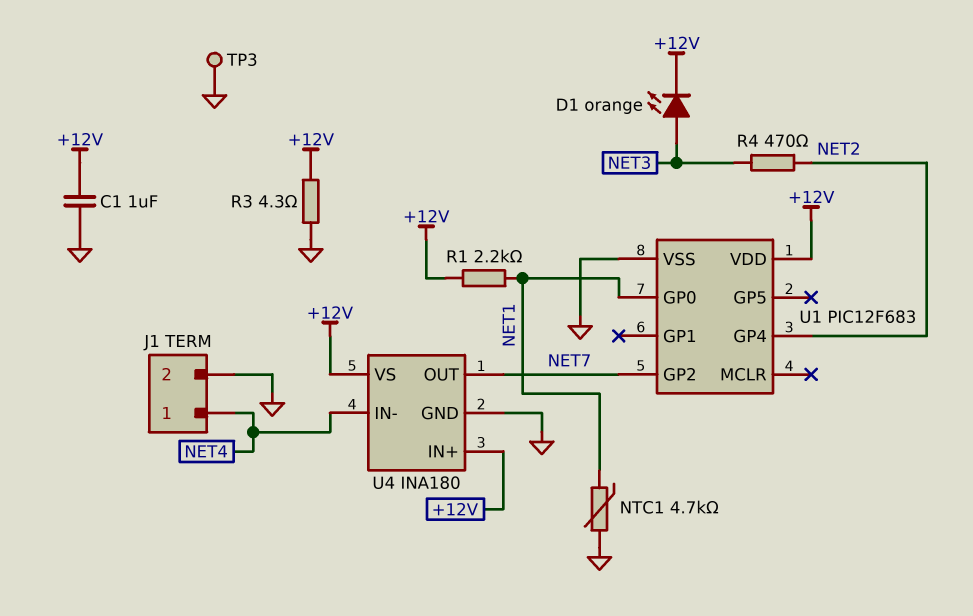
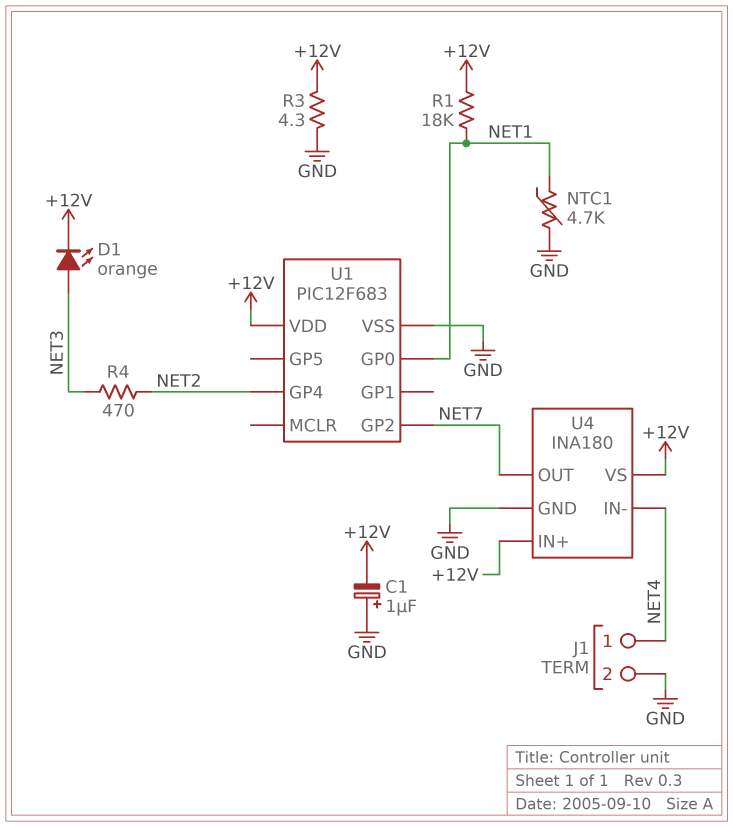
C1: 1uF (+12V, GND) -> 1uF (plus GND, minus +12V)
R1: 2.2k (+12V, NET1) -> 18k (+12V, NET1)
TP3: test point (GND) -> none

